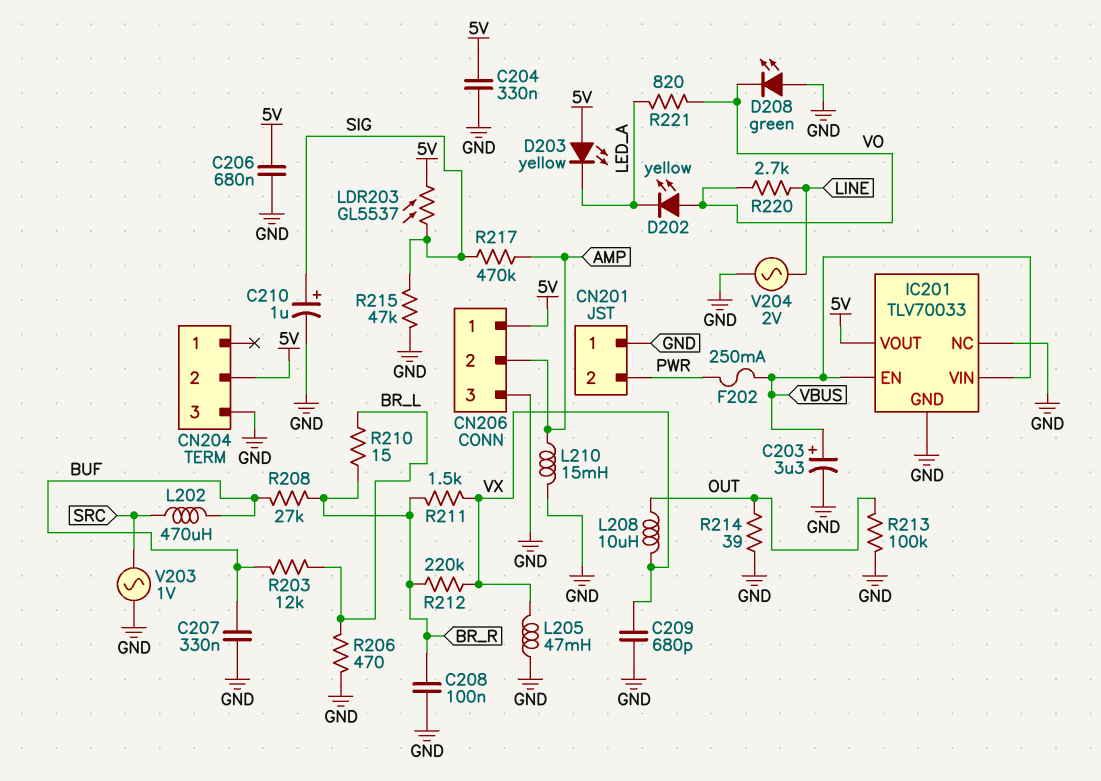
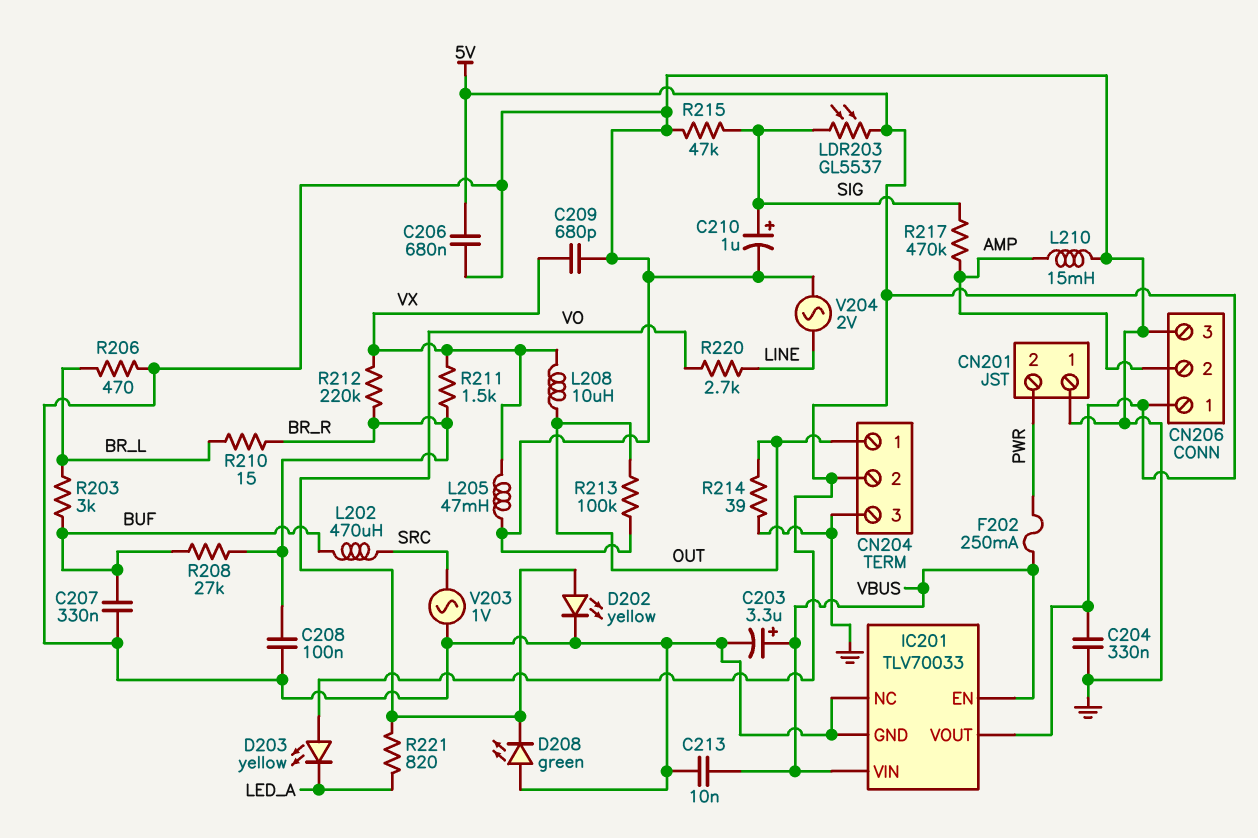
C213: none -> 10nF (GND, VBUS)
CN204 pin 1: none -> OUT
D202: LED yellow (A VO, K LED_A) -> LED yellow (A VO, K GND)
R203: 12k (BR_L, BUF) -> 3k (BR_L, BUF)

